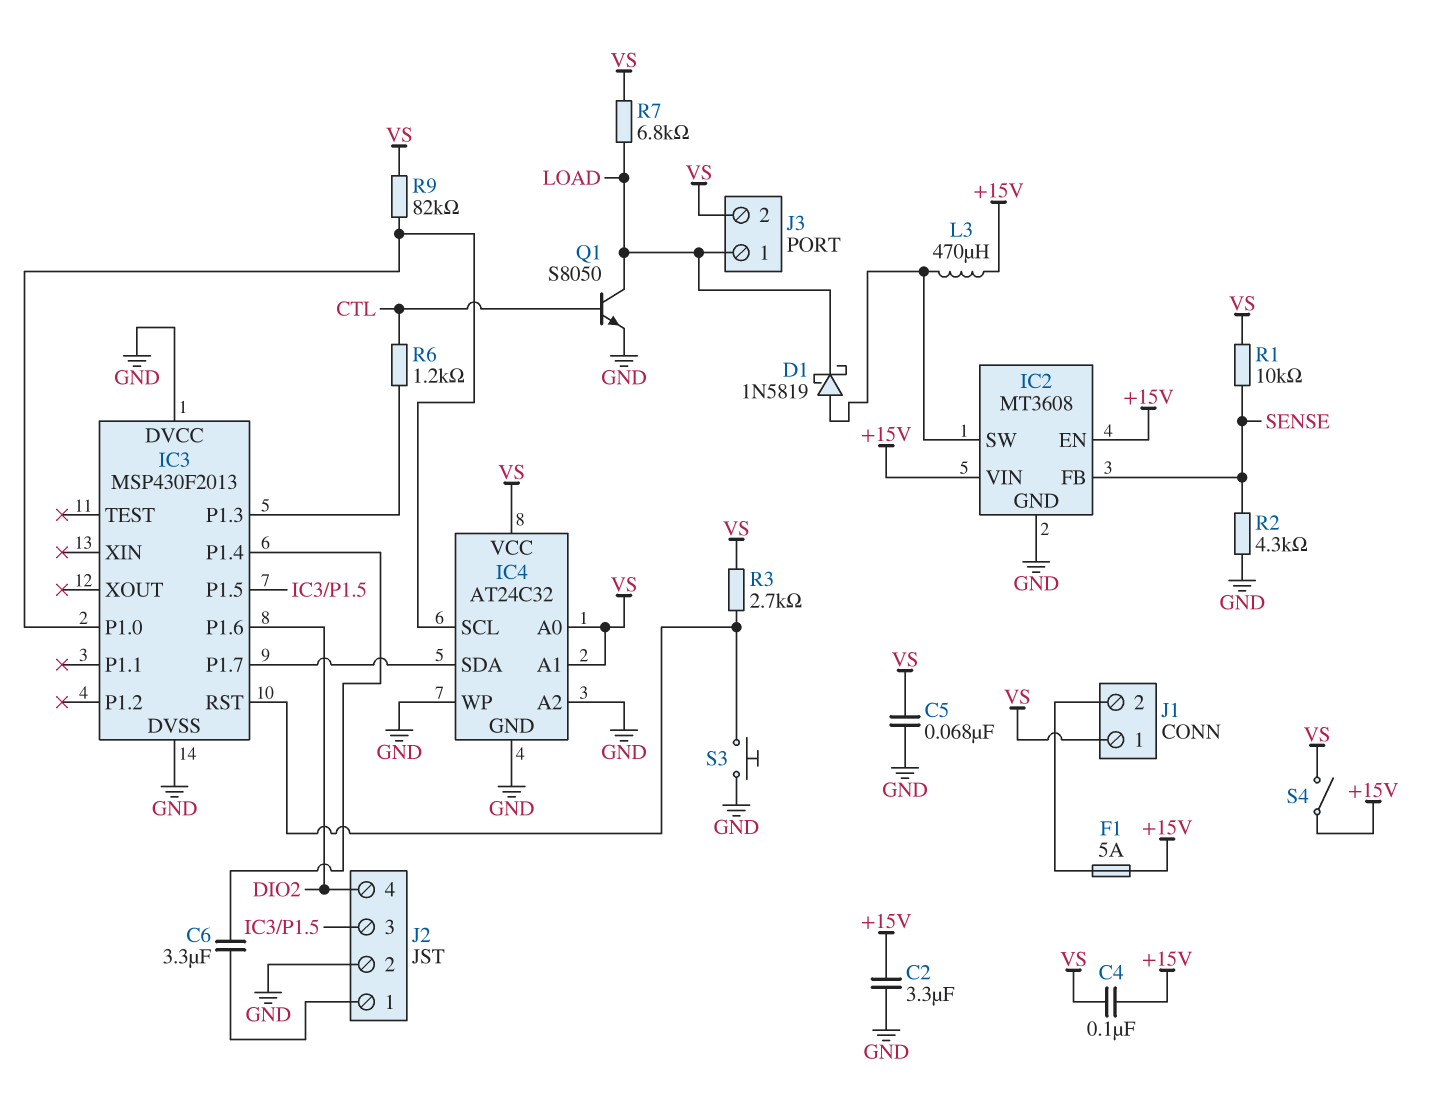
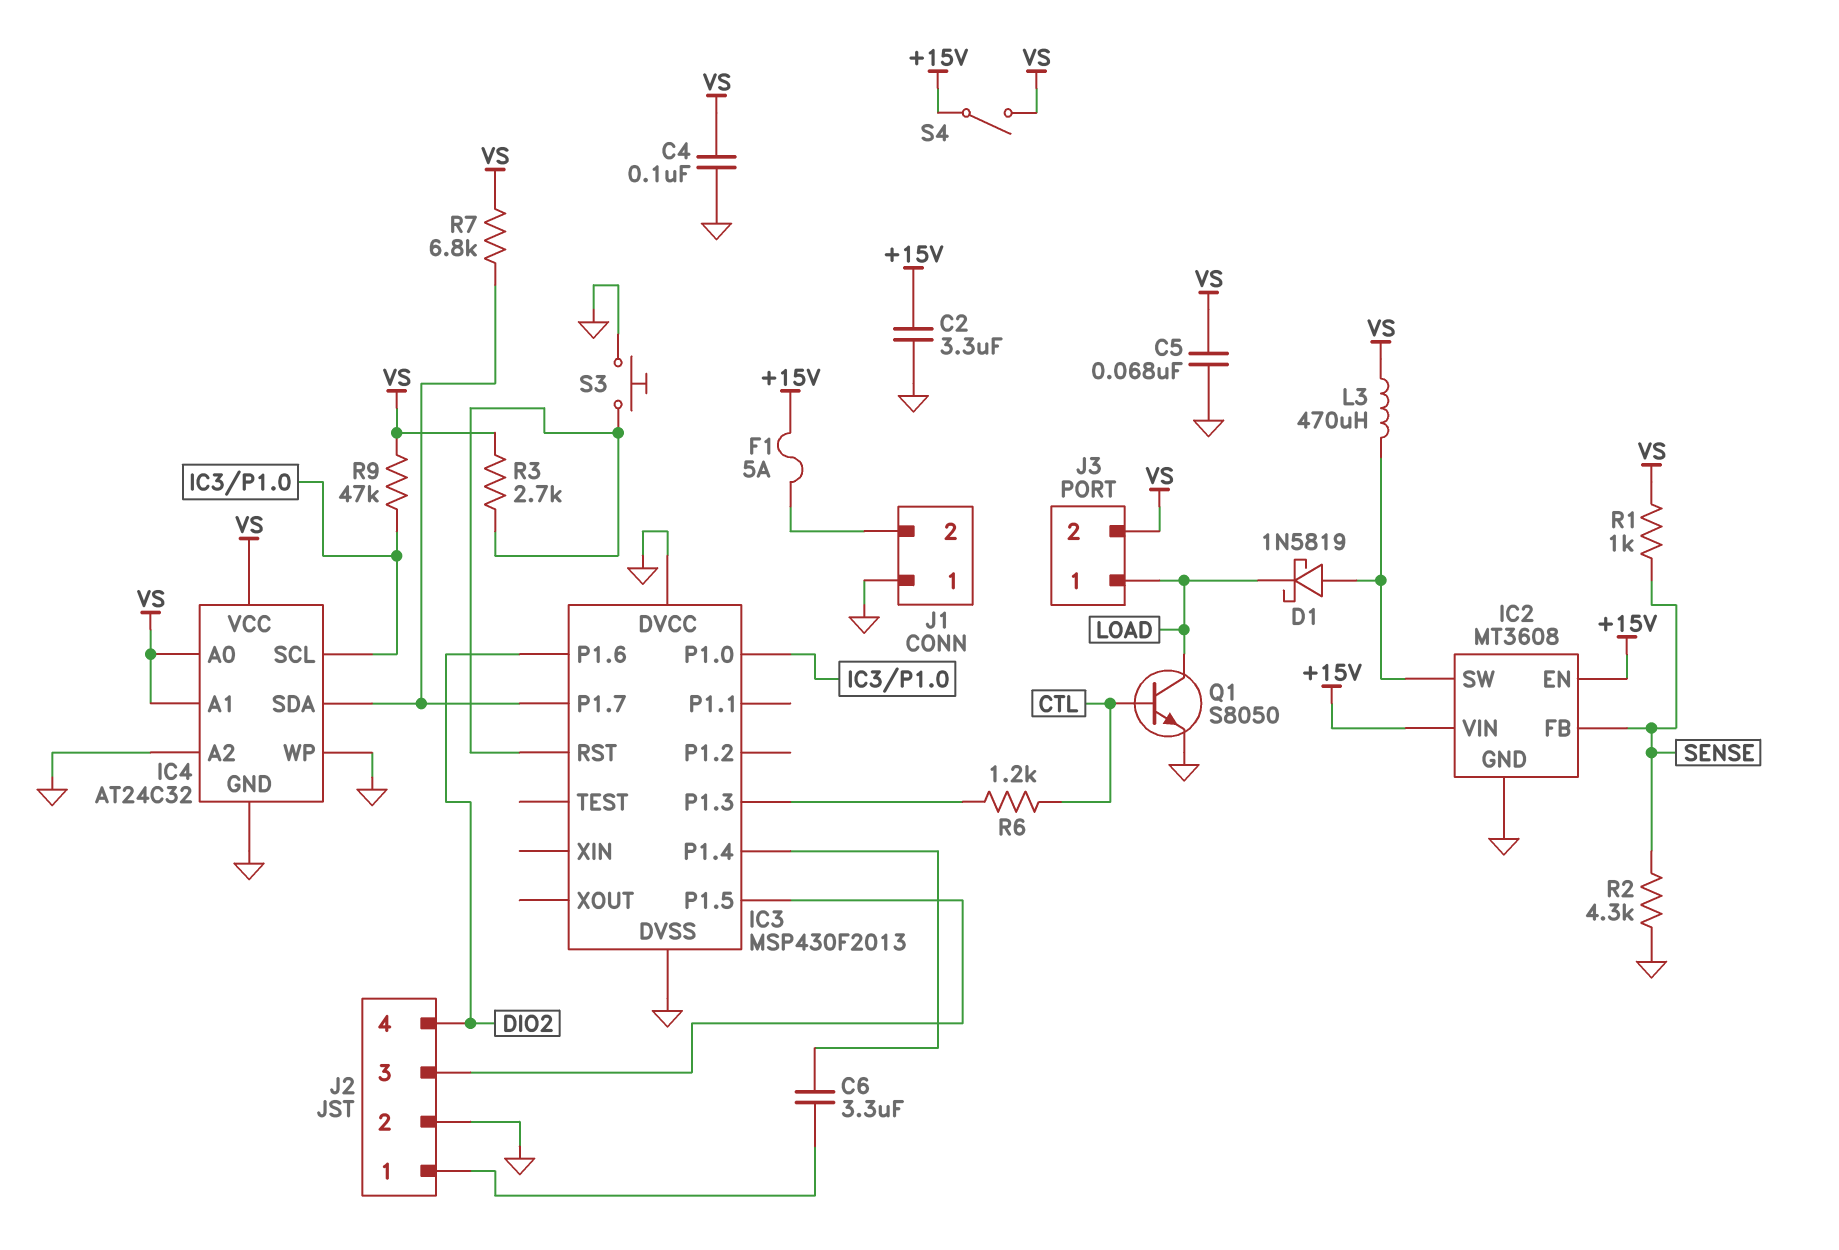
C4: 100nF (+15V, VS) -> 100nF (GND, VS)
J1 pin 1: VS -> GND
L3: 470uH (+15V, IC2/SW) -> 470uH (IC2/SW, VS)
R1: 10k (SENSE, VS) -> 1k (SENSE, VS)
R7: 6.8k (LOAD, VS) -> 6.8k (IC3/P1.7, VS)
R9: 82k (IC3/P1.0, VS) -> 47k (IC3/P1.0, VS)

